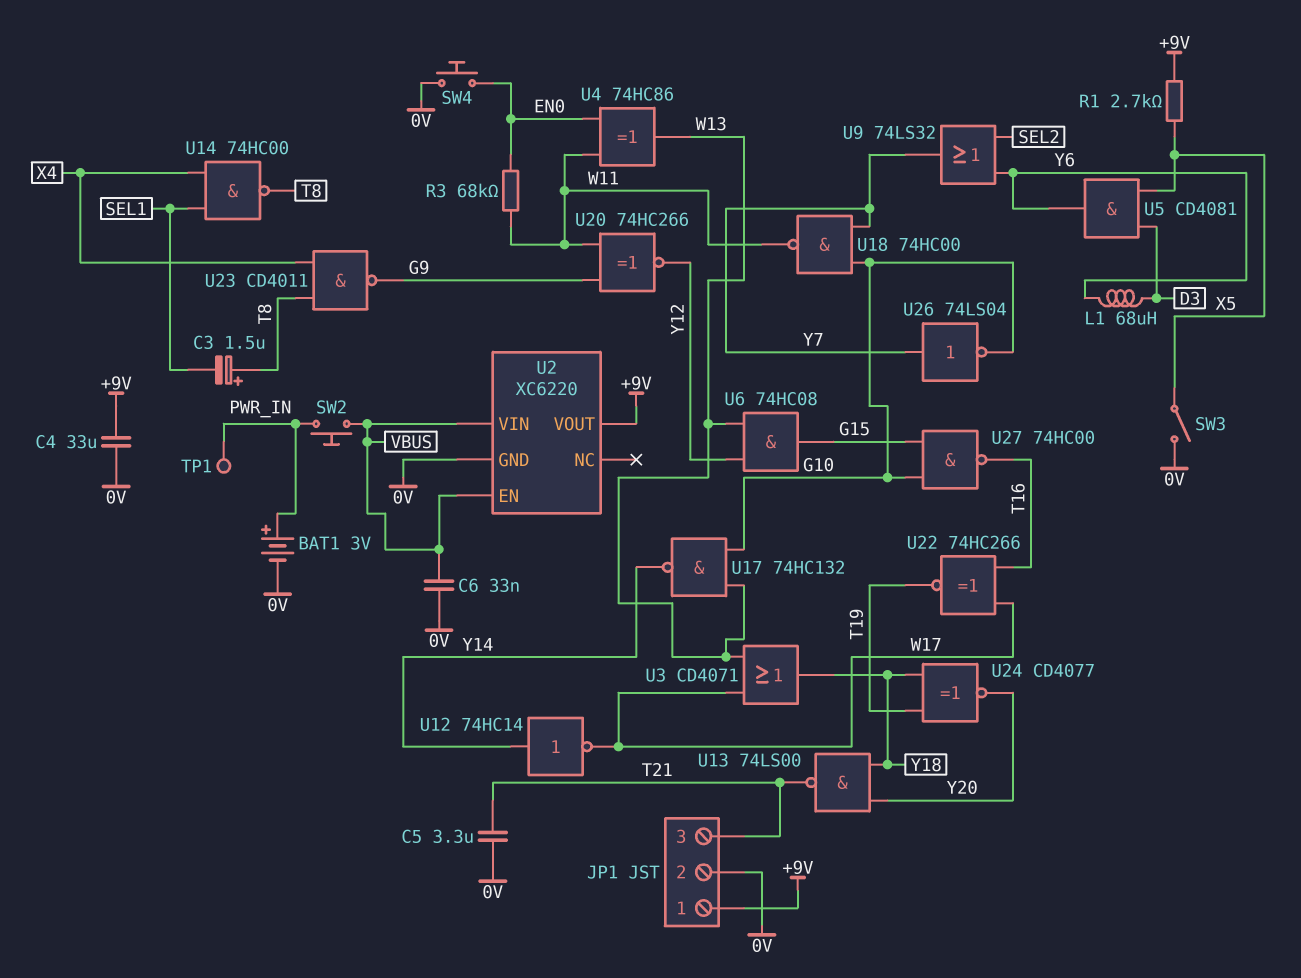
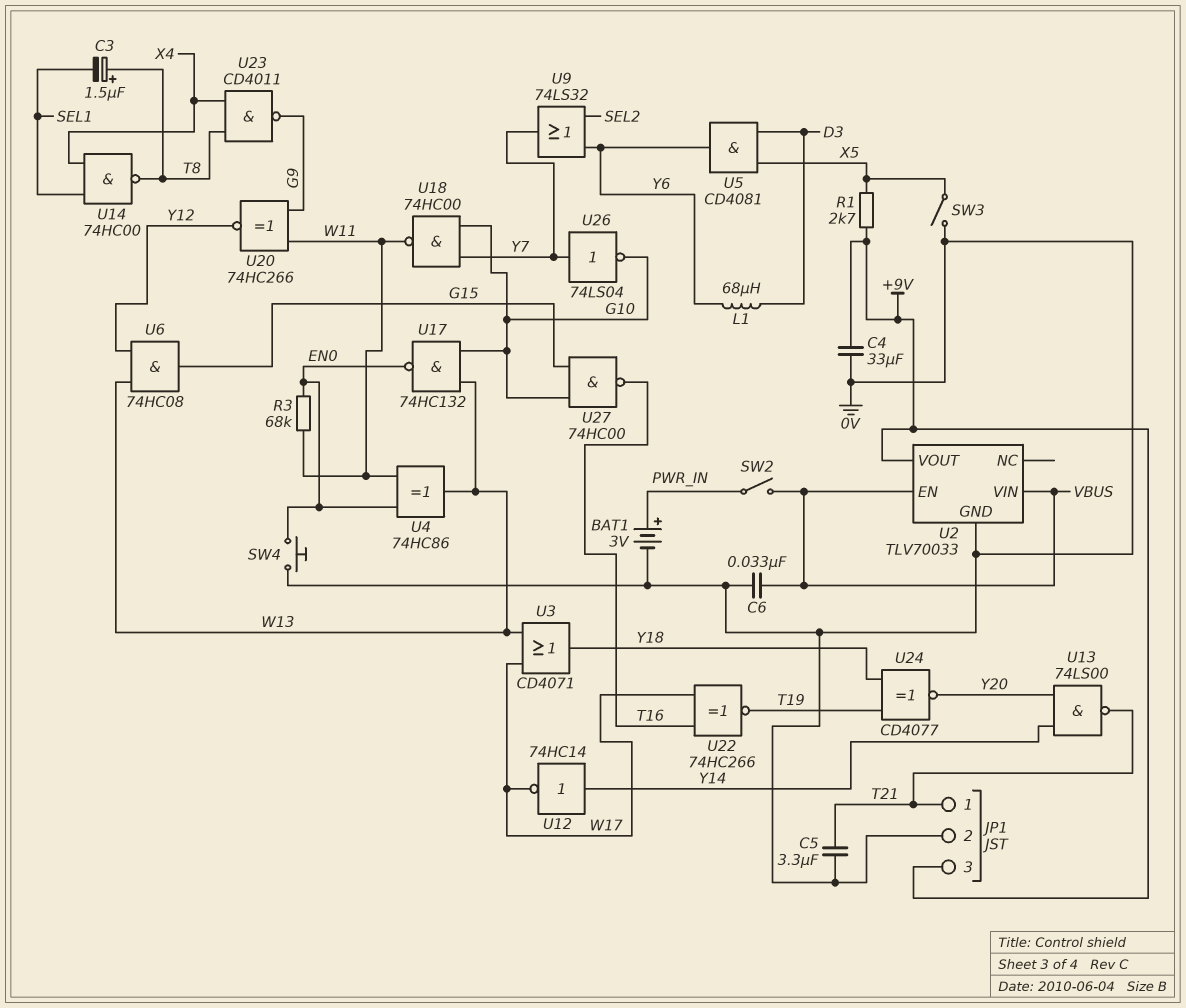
JP1 pin 1: +9V -> T21
JP1 pin 3: T21 -> +9V
SW2: button (PWR_IN, VBUS) -> switch (PWR_IN, VBUS)
TP1: test point (PWR_IN) -> none
U2: XC6220 -> TLV70033
U13: NAND 74LS00 (in Y18, in Y20, out T21) -> NAND 74LS00 (in Y14, in Y20, out T21)
U17: NAND 74HC132 (in G10, in W13, out Y14) -> NAND 74HC132 (in G10, in W13, out EN0)

